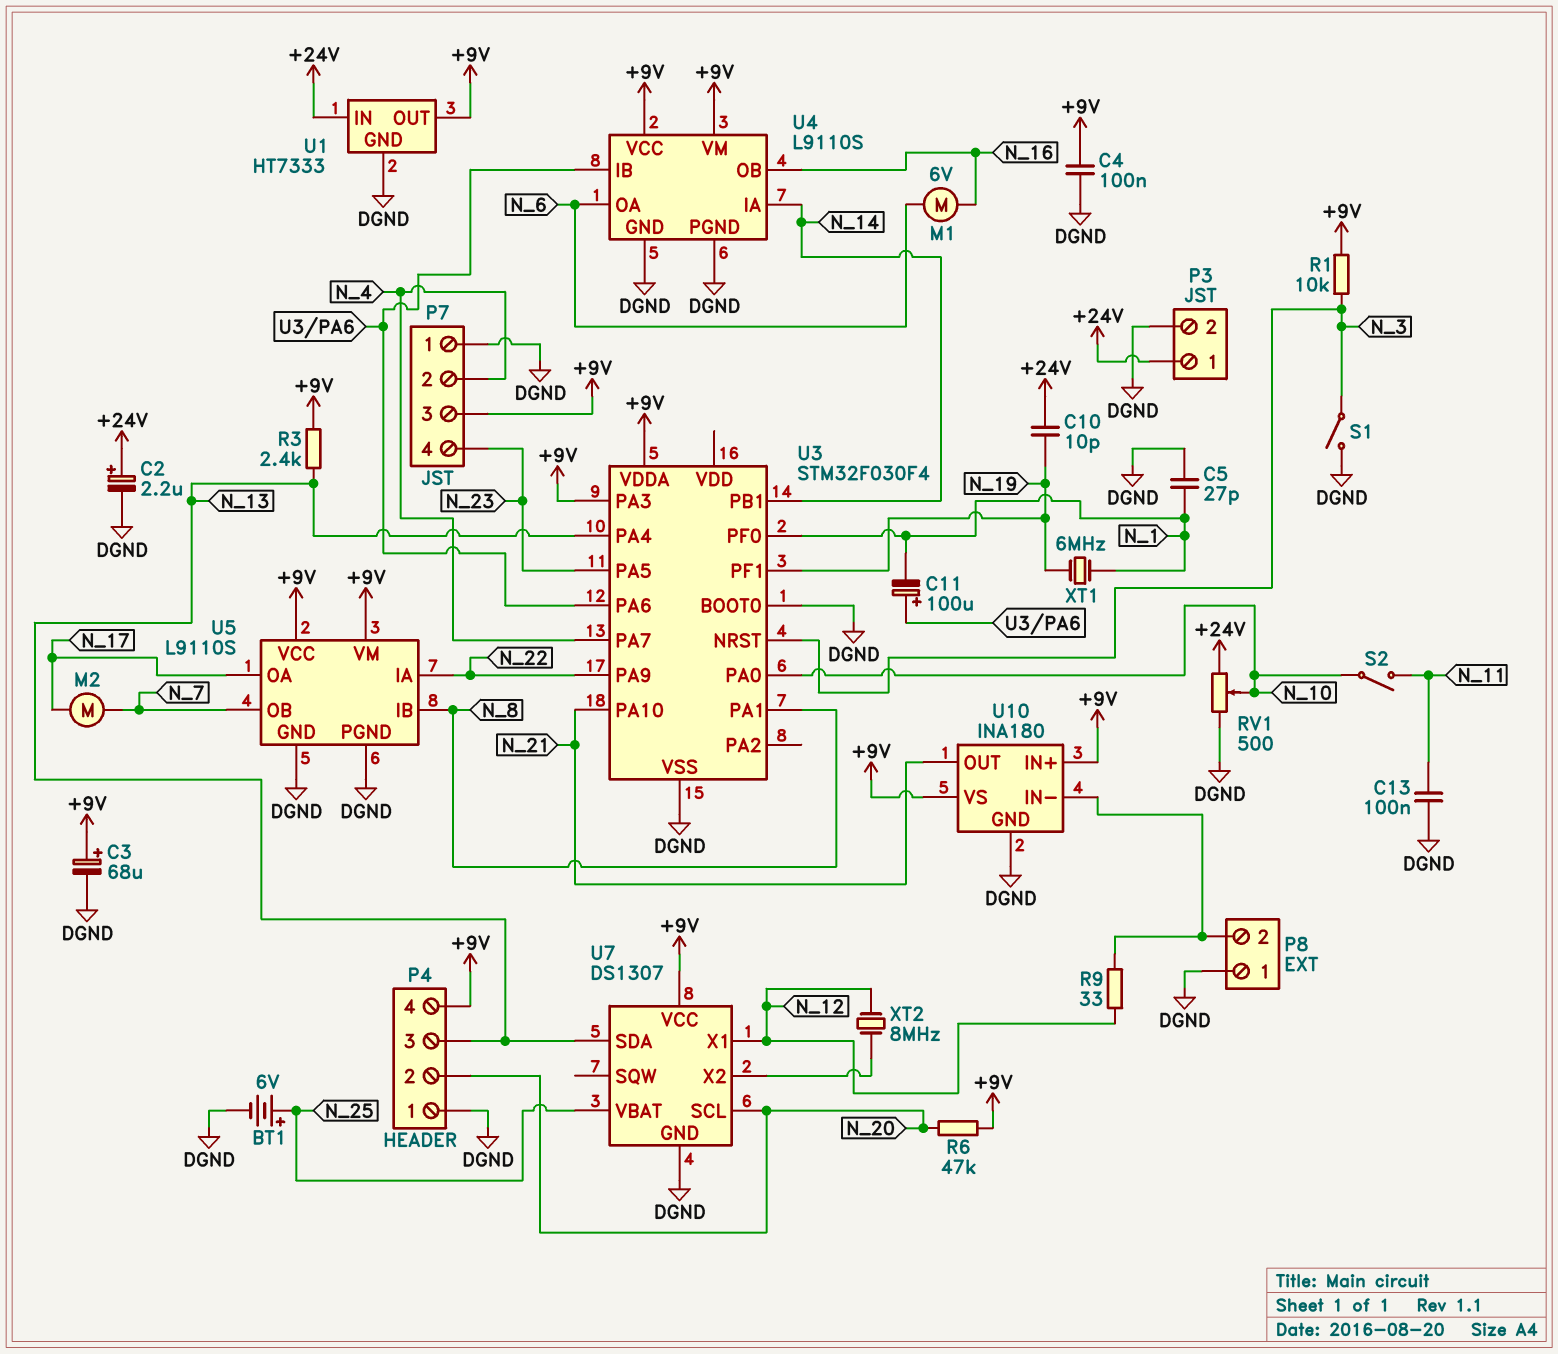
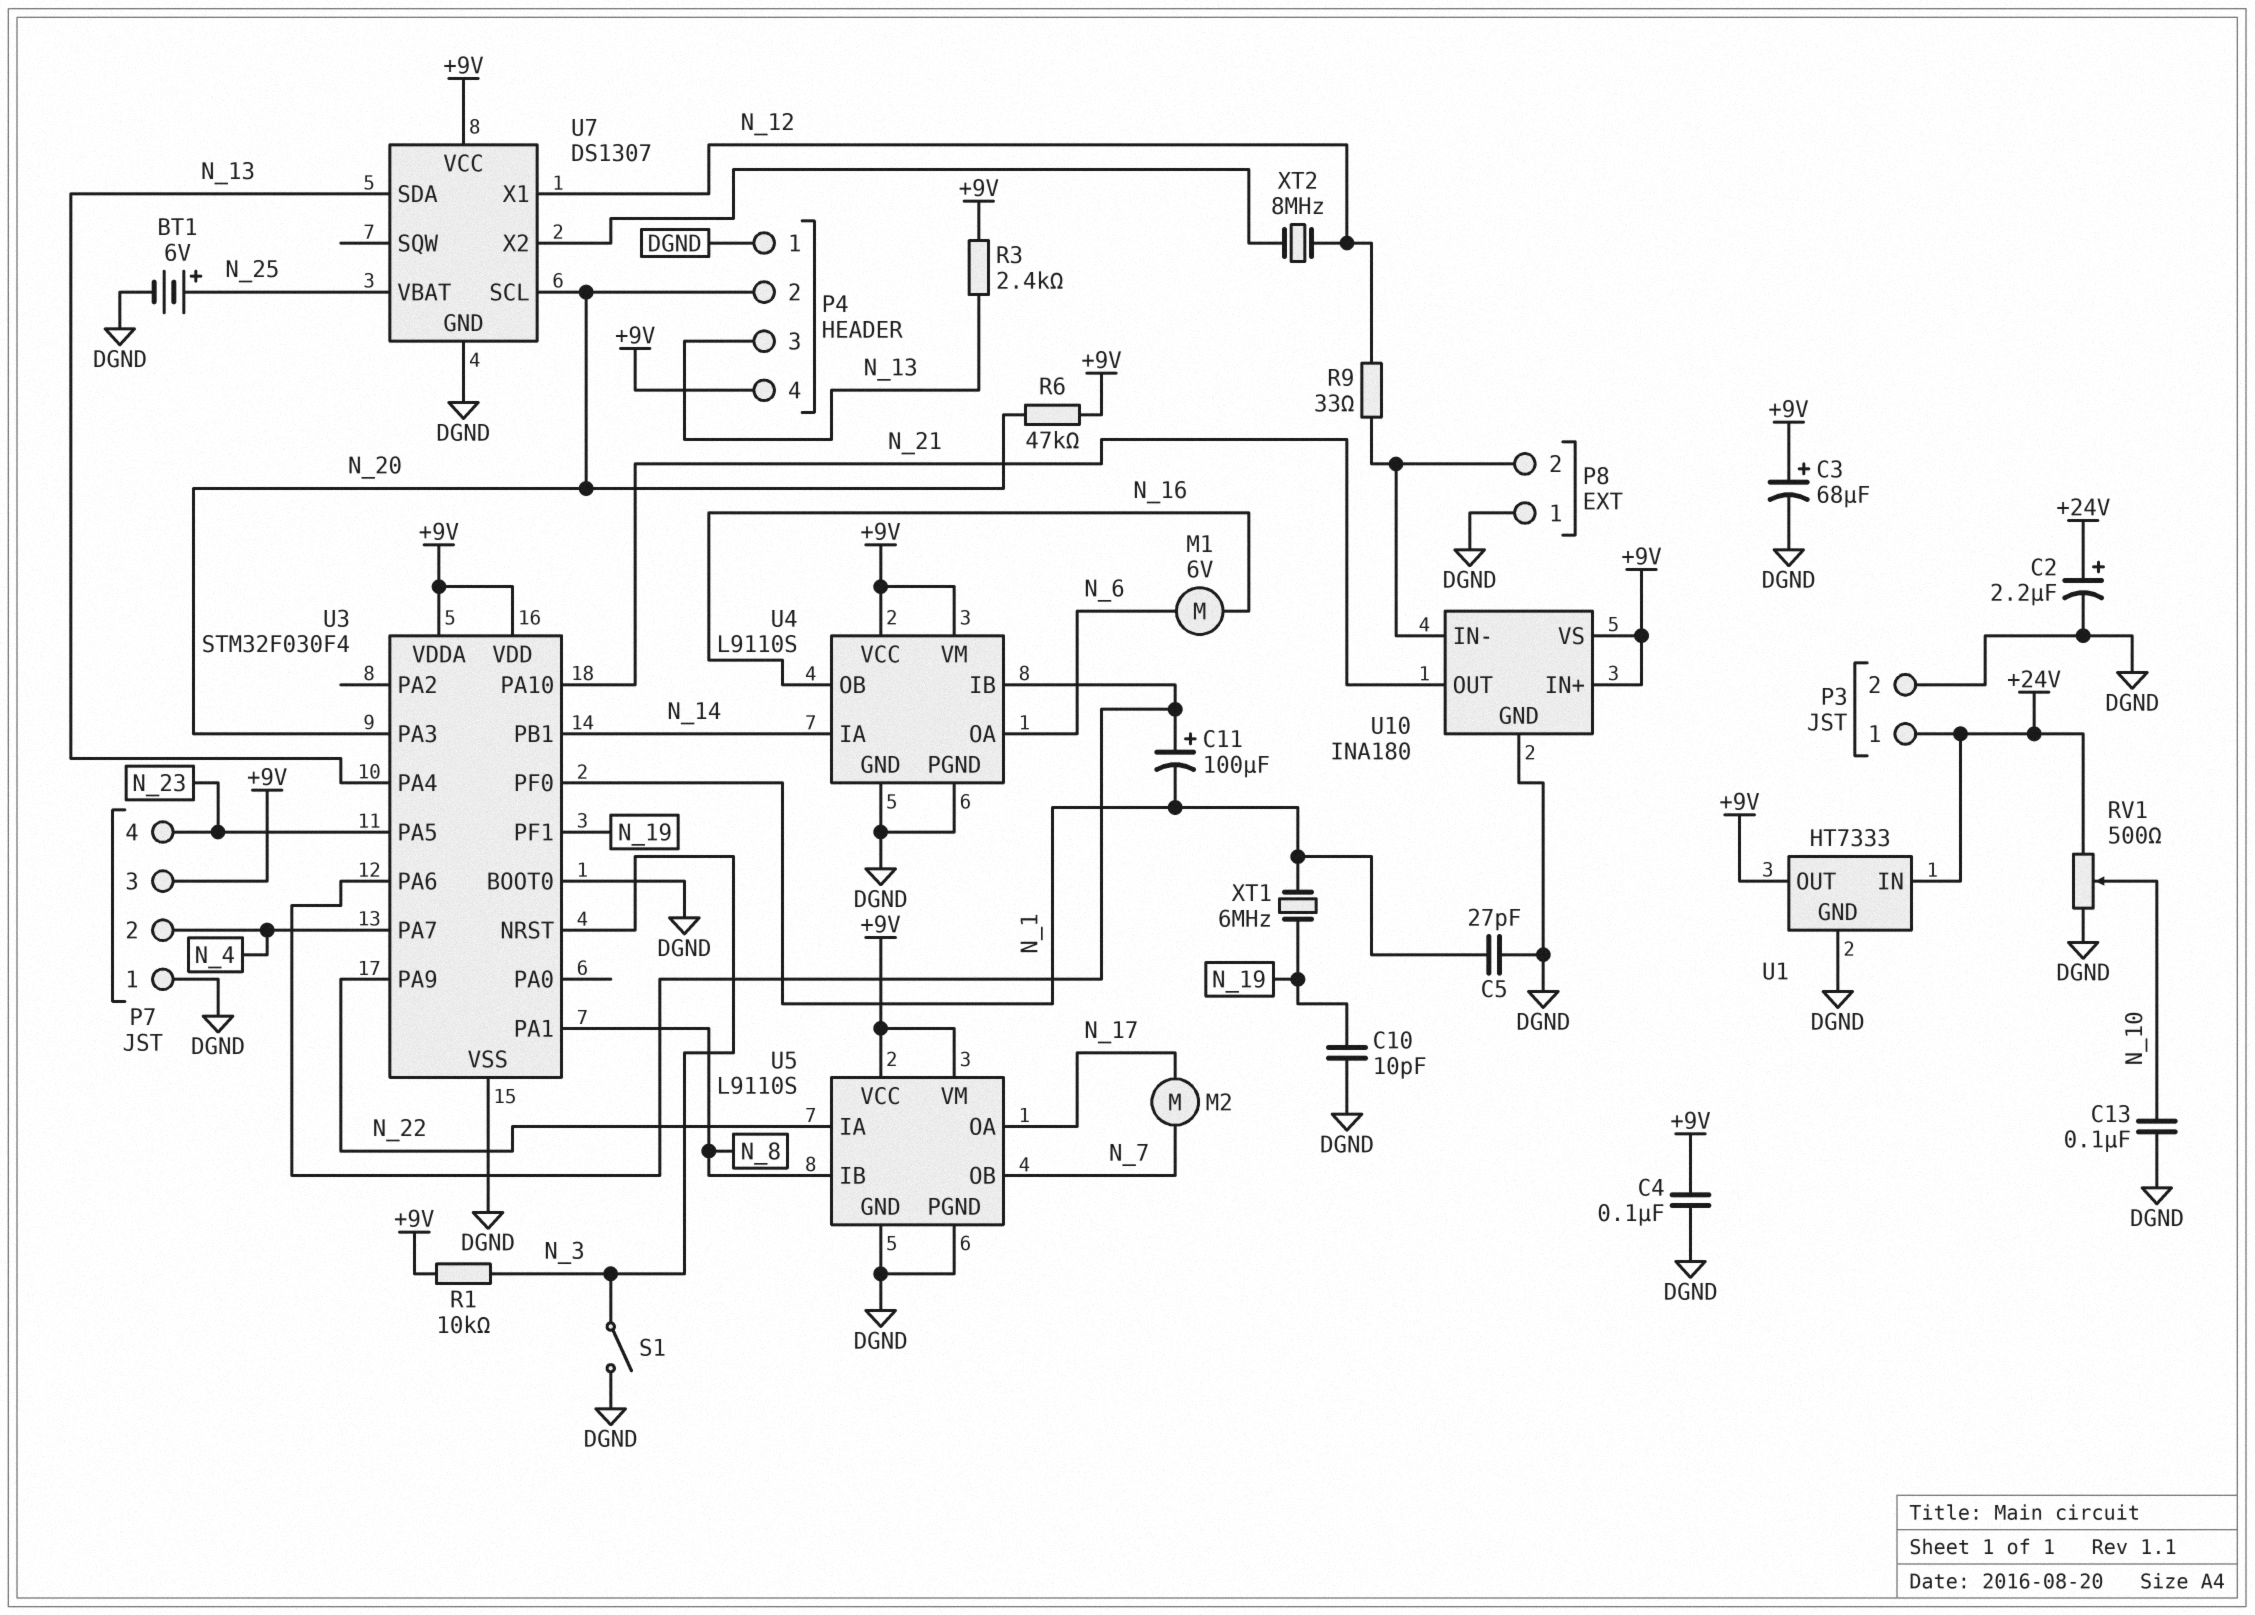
C10: 10pF (+24V, N_19) -> 10pF (DGND, N_19)
C13: 100nF (DGND, N_11) -> 100nF (DGND, N_10)
S2: switch (N_10, N_11) -> none
U3 pin PA0: N_10 -> none
U3 pin PA3: +9V -> N_20
U3 pin VDD: none -> +9V

